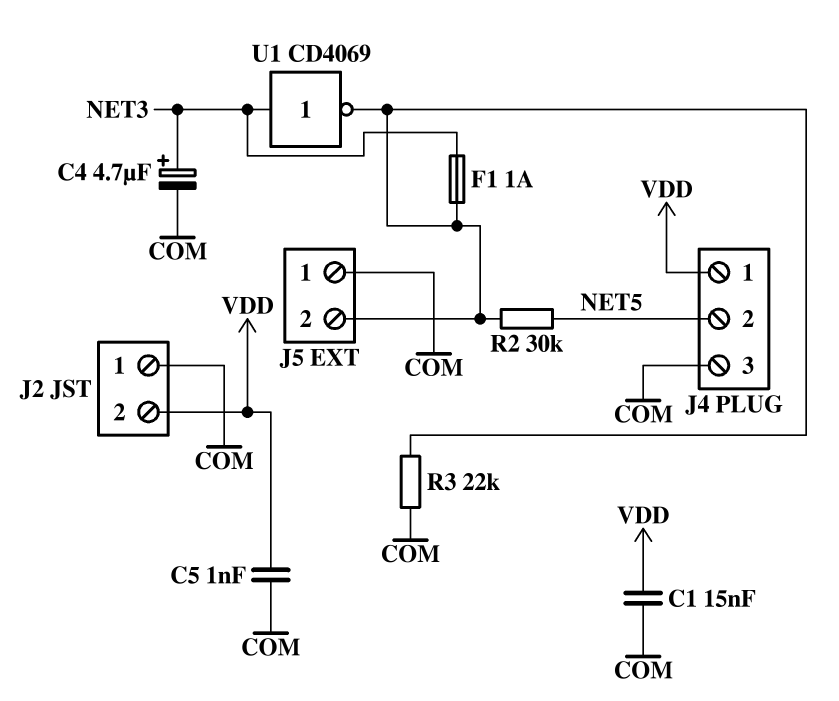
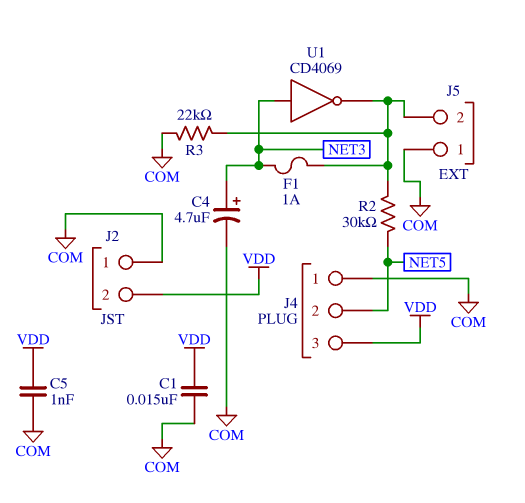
J4 pin 1: VDD -> COM
J4 pin 3: COM -> VDD

